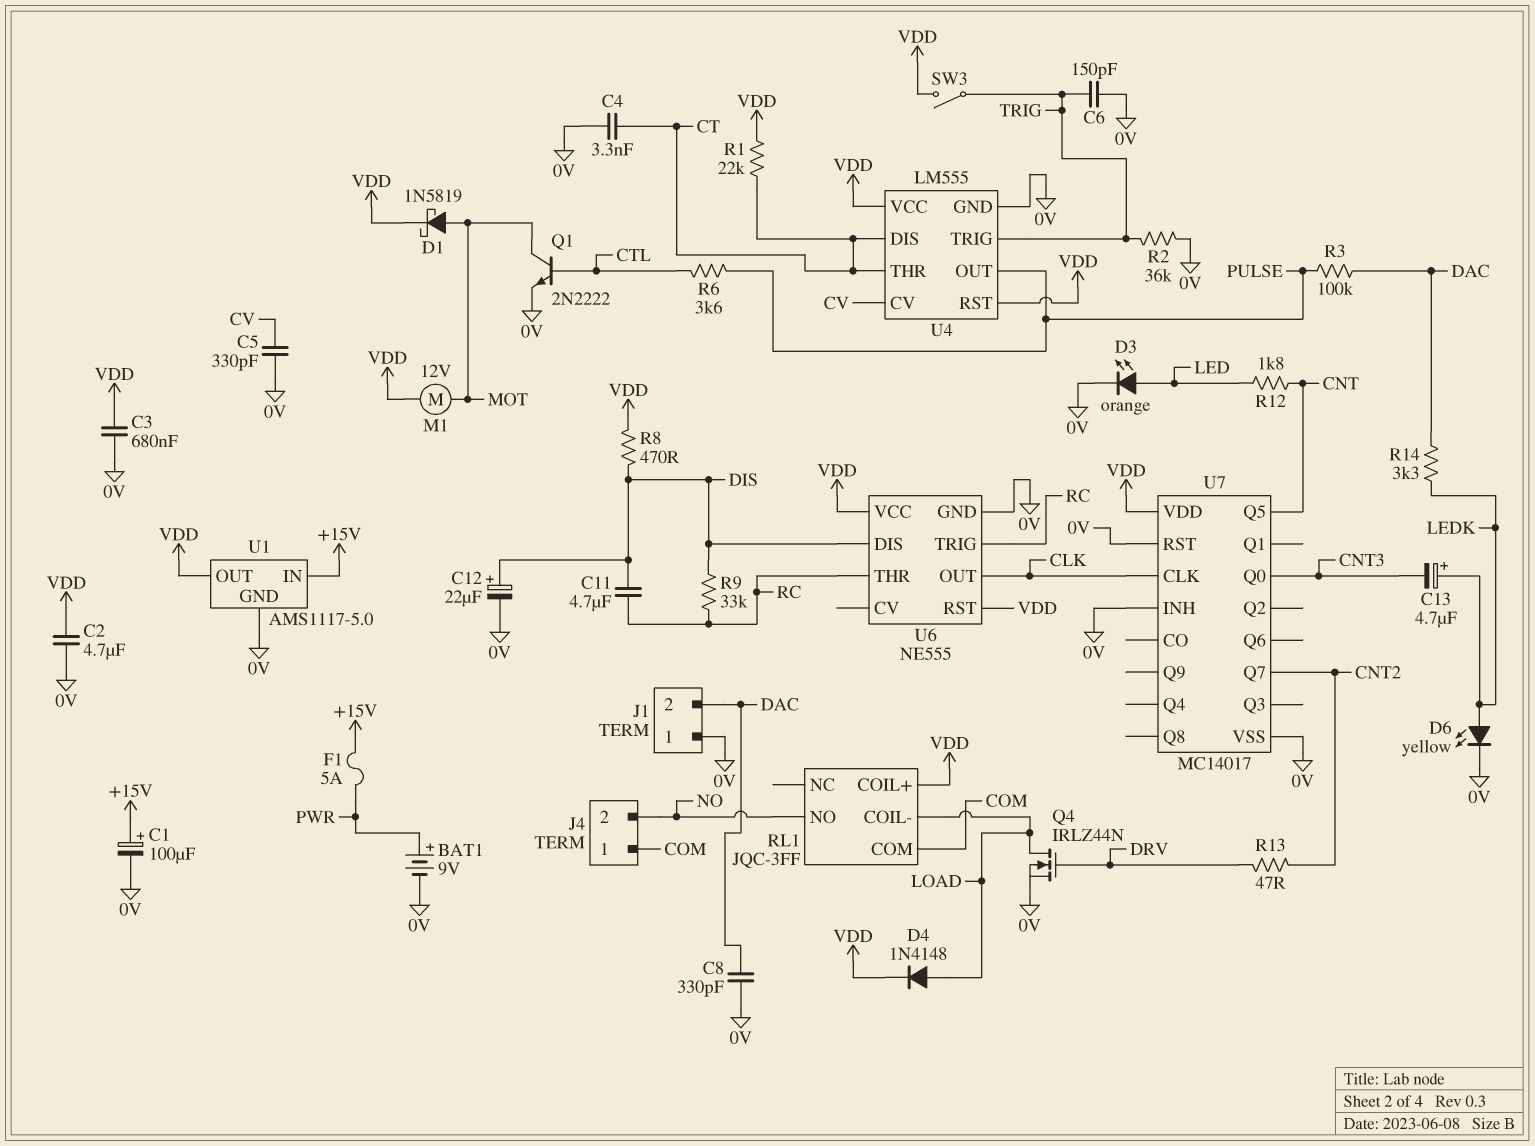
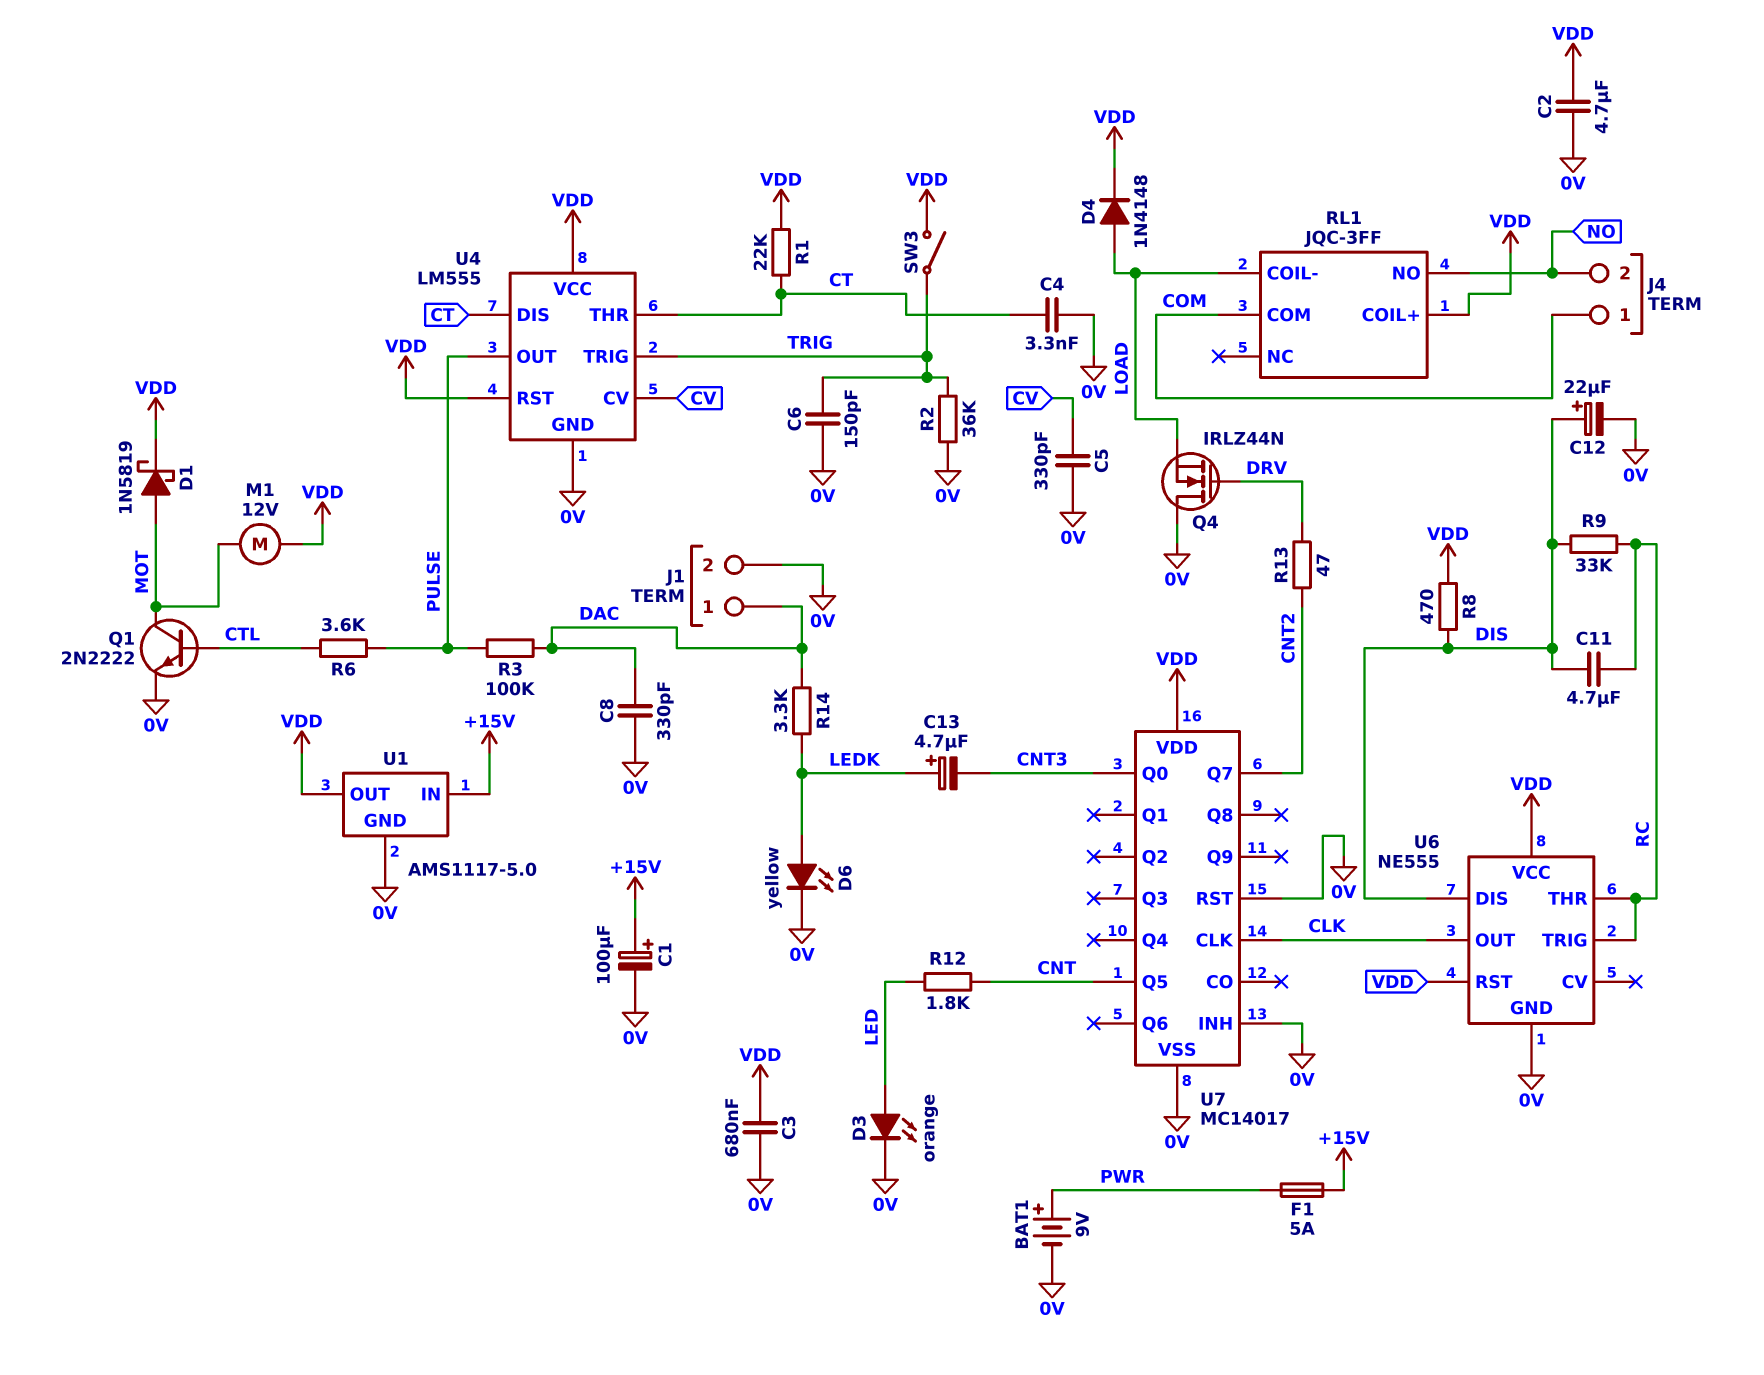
J1 pin 1: 0V -> DAC
J1 pin 2: DAC -> 0V
Q4: NMOS IRLZ44N (G DRV, D LOAD, S 0V) -> NMOS IRLZ44N (G DRV, D 0V, S LOAD)

